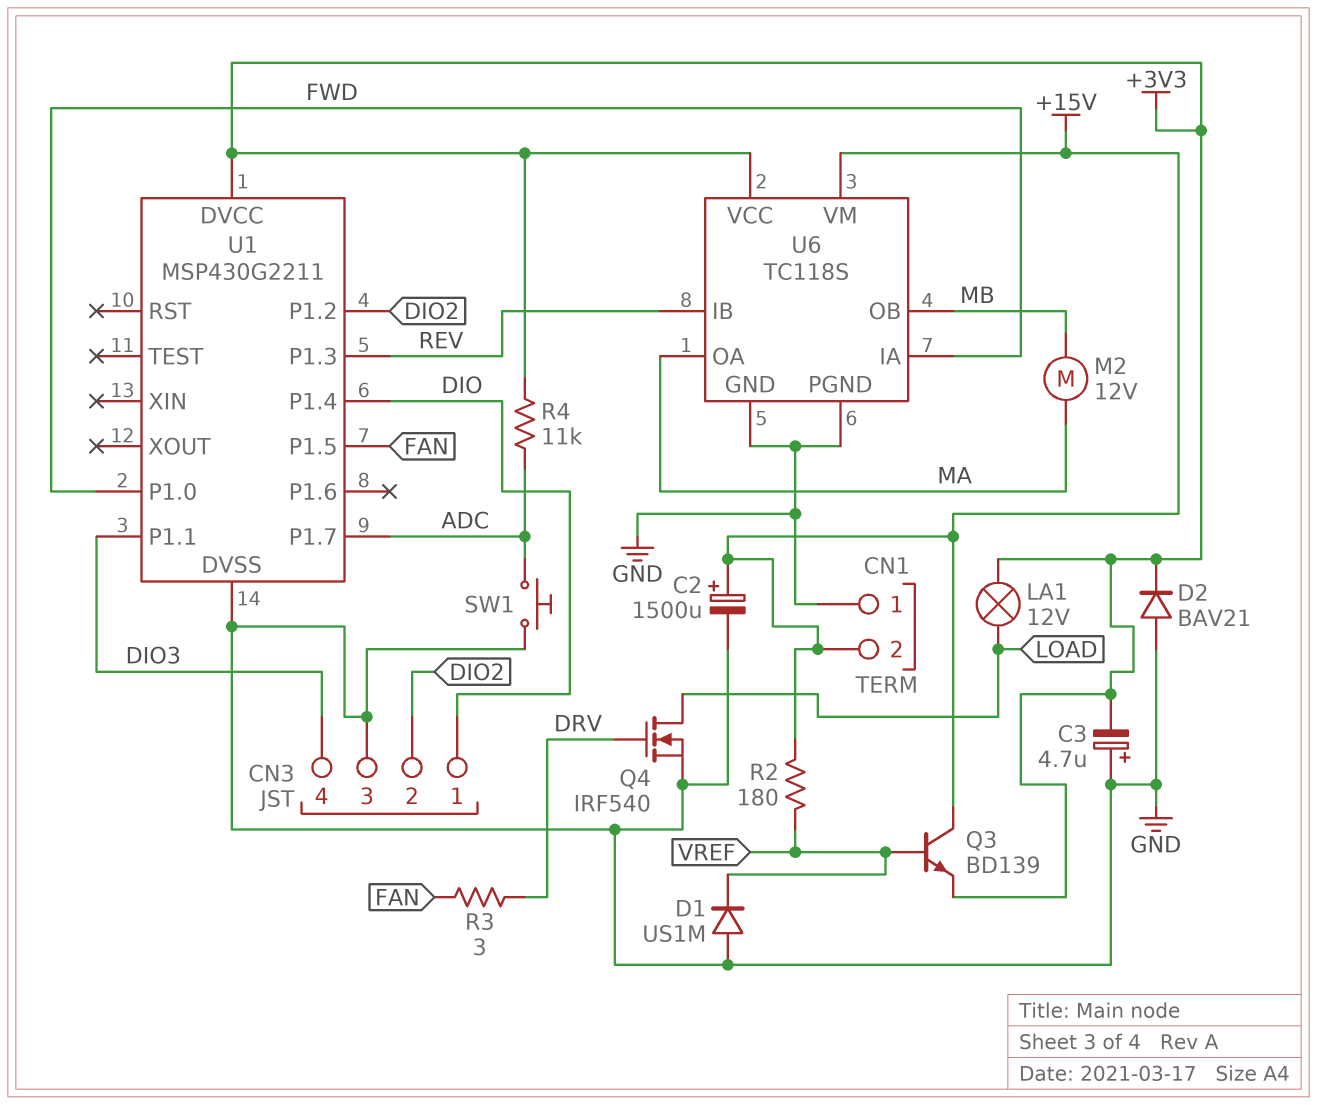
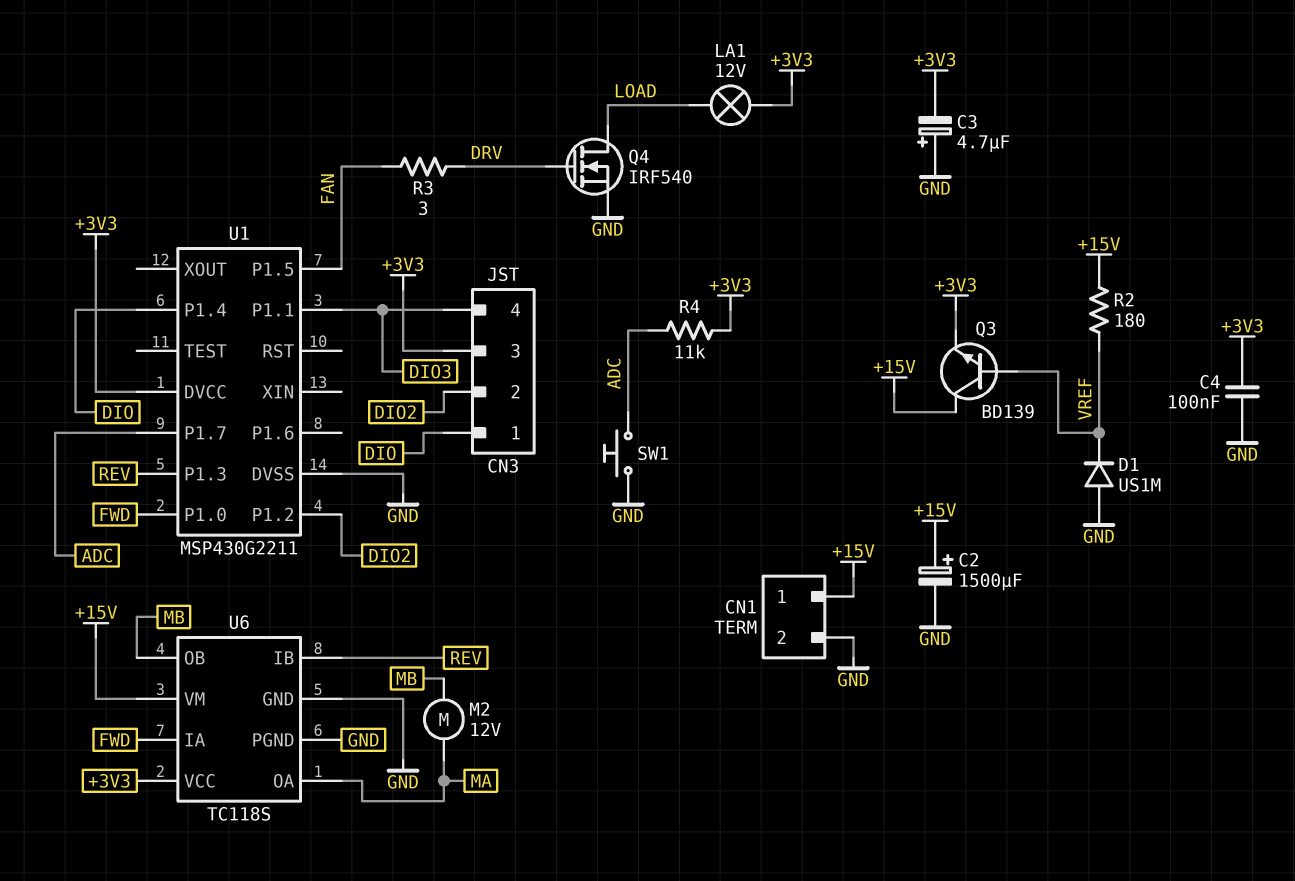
C4: none -> 100nF (+3V3, GND)
CN1 pin 1: GND -> +15V
CN1 pin 2: +15V -> GND
CN3 pin 3: GND -> +3V3
D2: diode BAV21 (A GND, K +3V3) -> none

